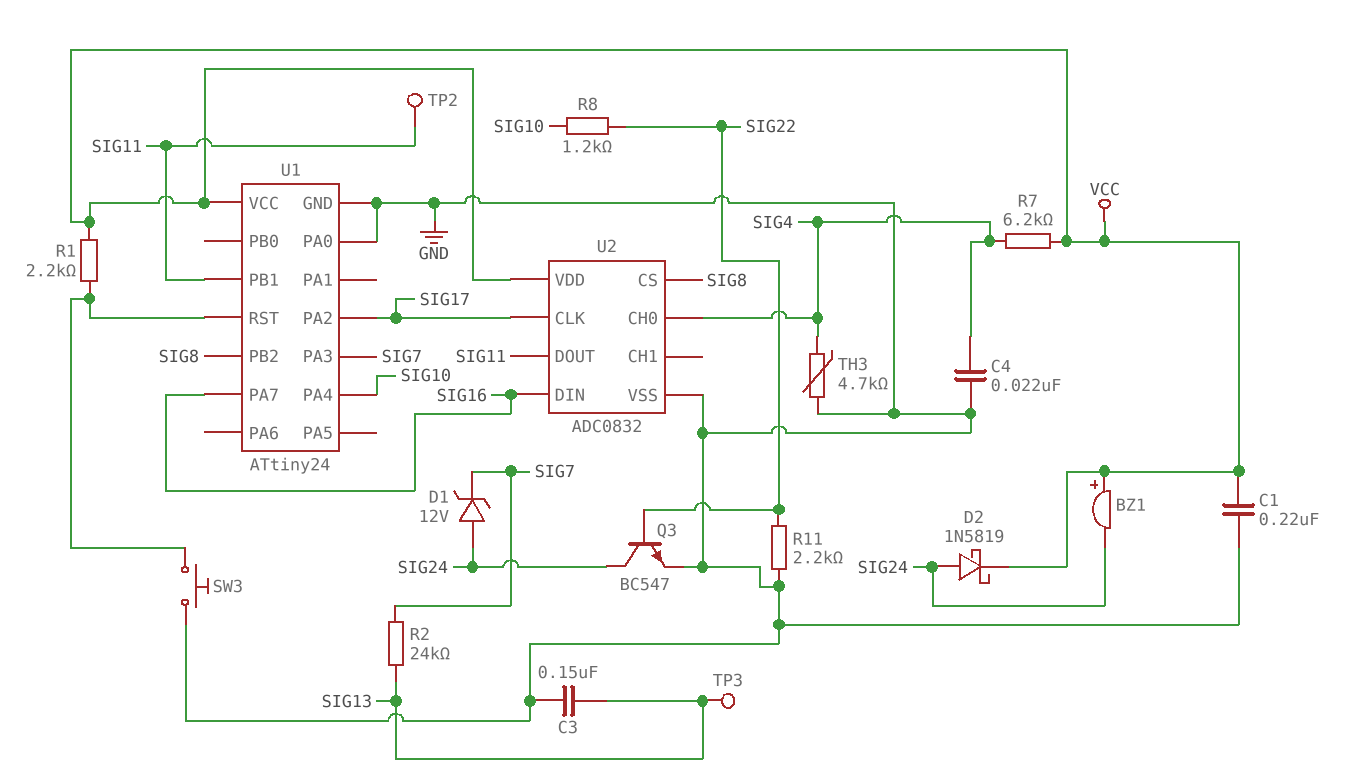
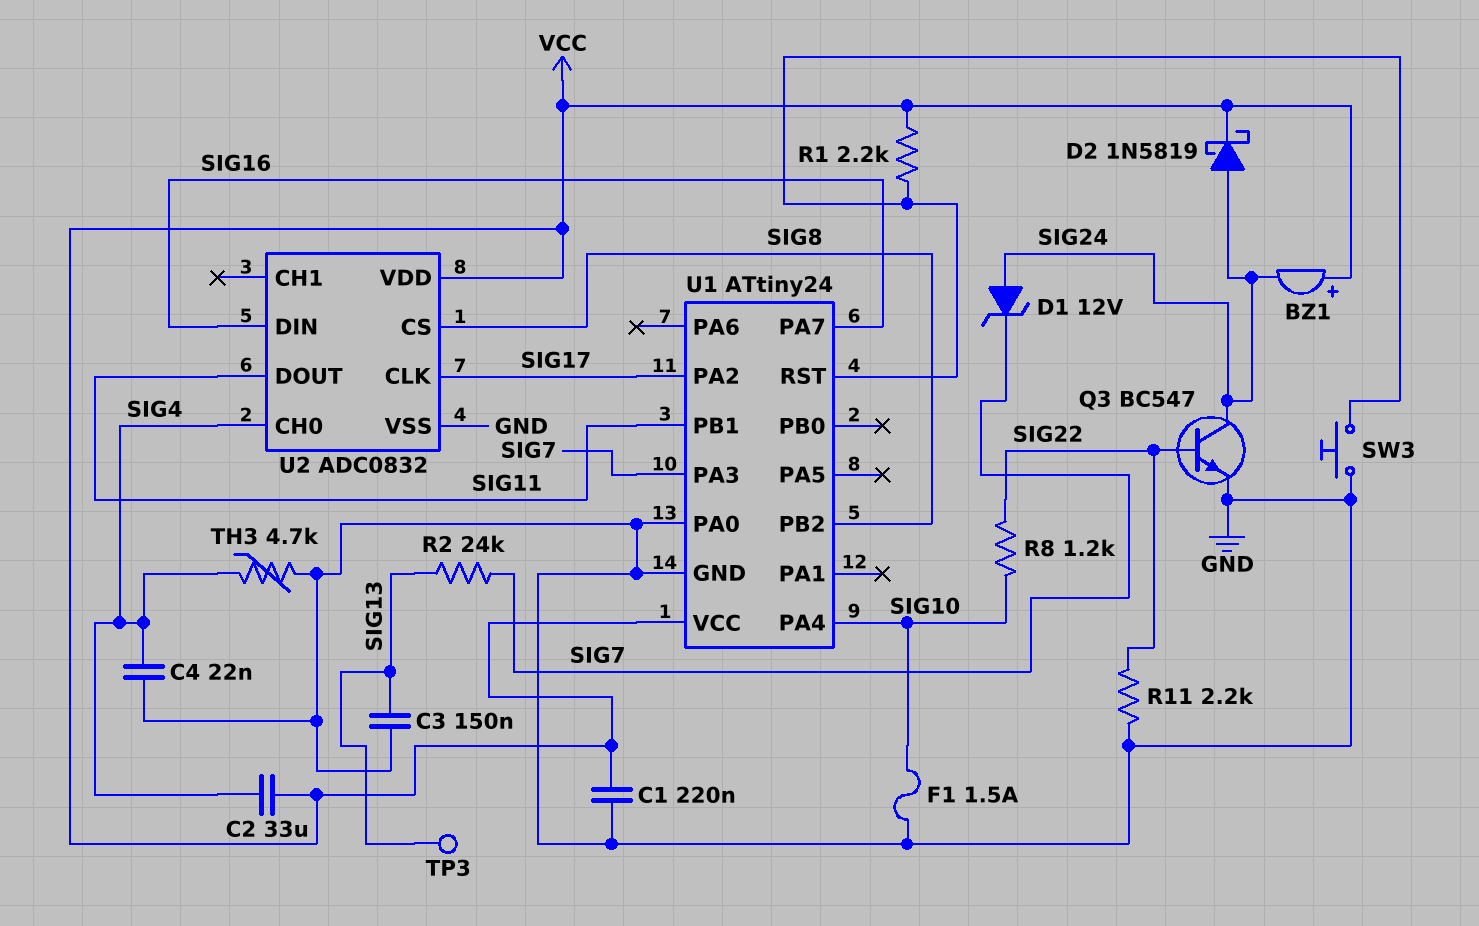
C2: none -> 33uF (SIG4, VCC)
F1: none -> 1.5A (GND, SIG10)
R7: 6.2k (SIG4, VCC) -> none
TP2: test point (SIG11) -> none

